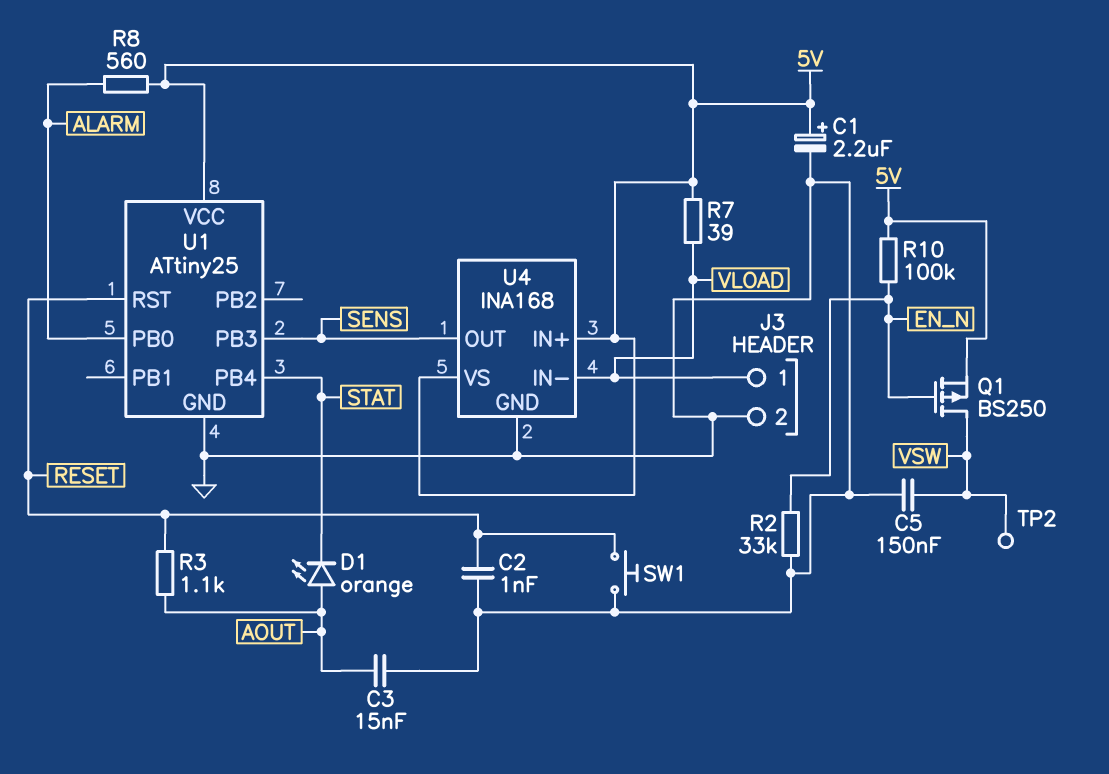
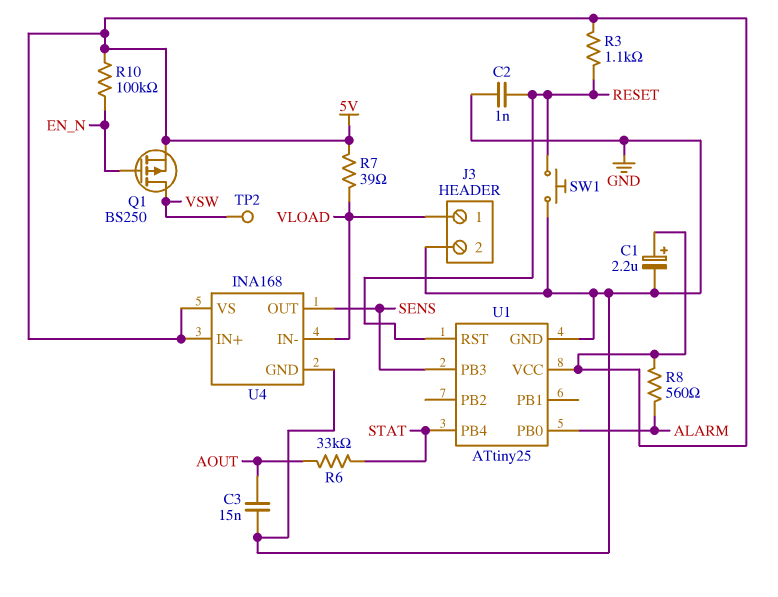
C5: 150nF (GND, VSW) -> none
D1: LED orange (A AOUT, K STAT) -> none
R2: 33k (EN_N, GND) -> none
R3: 1.1k (AOUT, RESET) -> 1.1k (5V, RESET)
R6: none -> 33k (AOUT, STAT)

